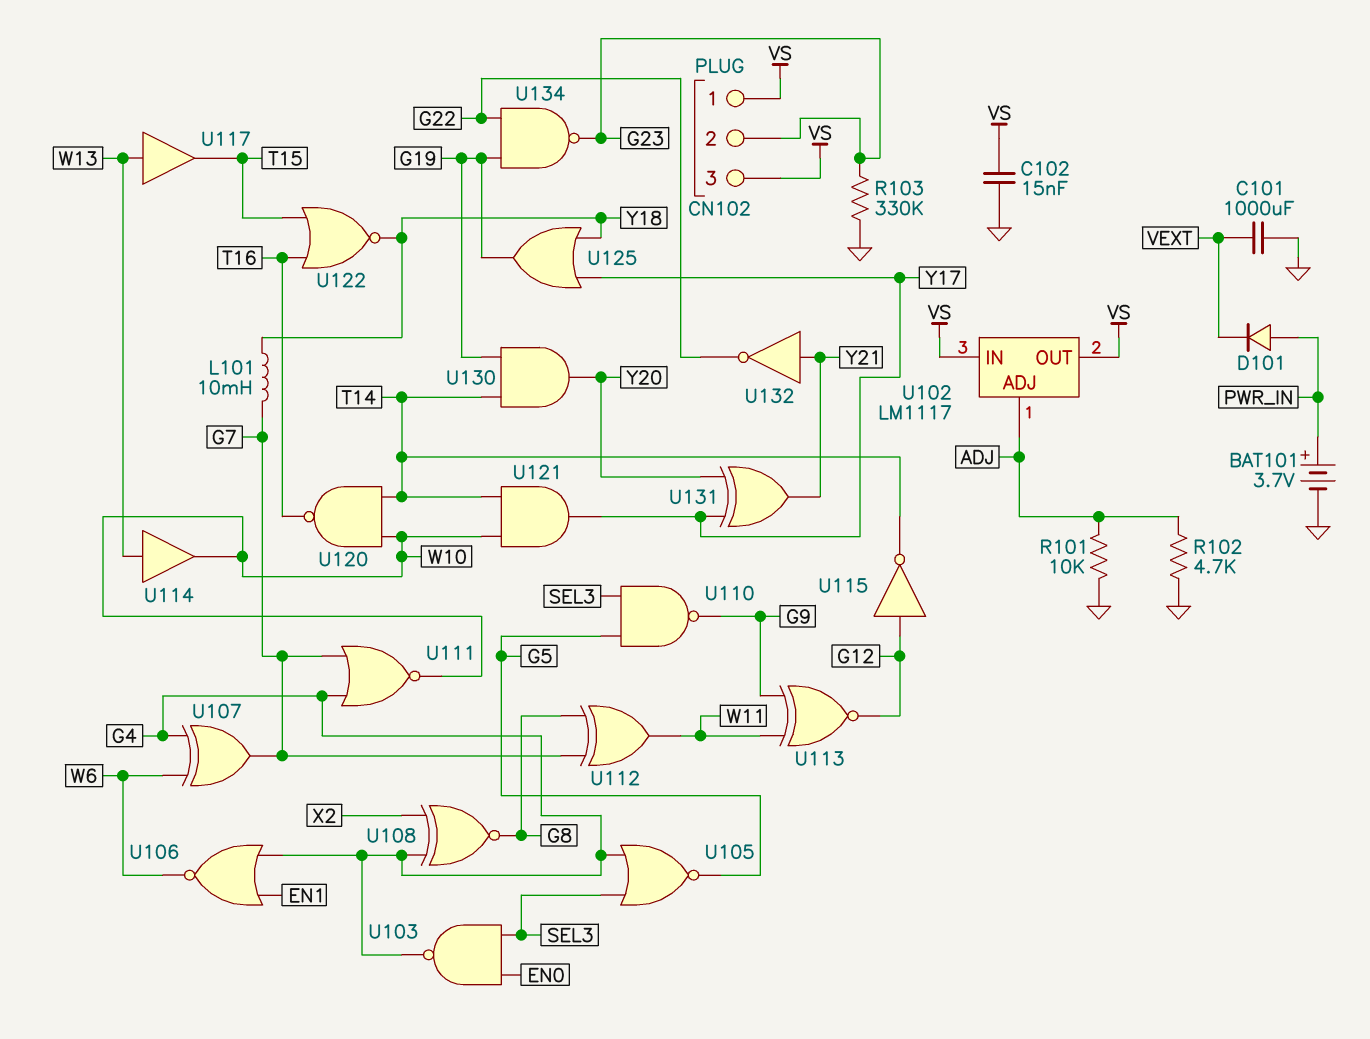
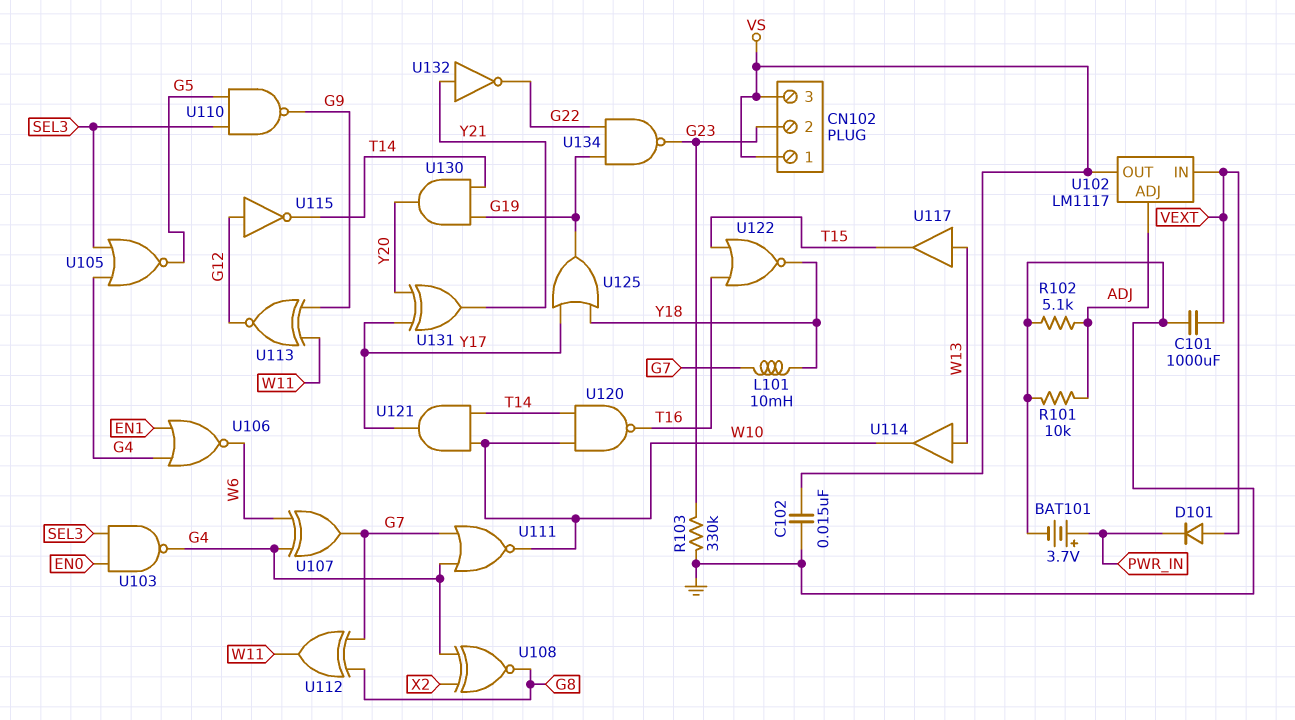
D101: diode (A PWR_IN, K VEXT) -> diode (A VEXT, K PWR_IN)
R102: 4.7k (ADJ, GND) -> 5.1k (ADJ, GND)
U102 pin IN: VS -> VEXT

